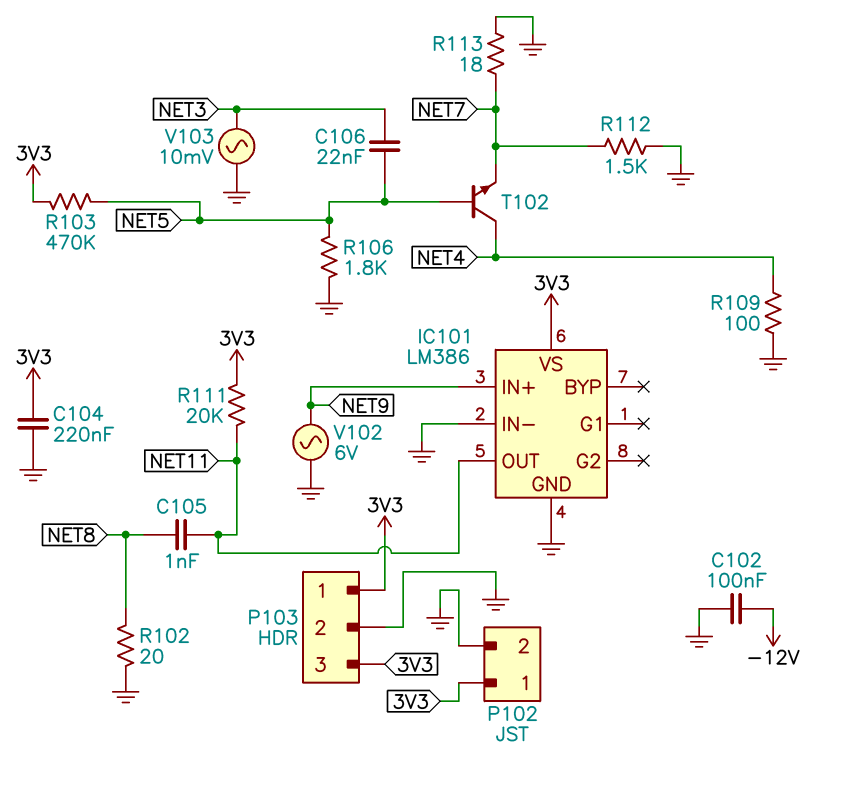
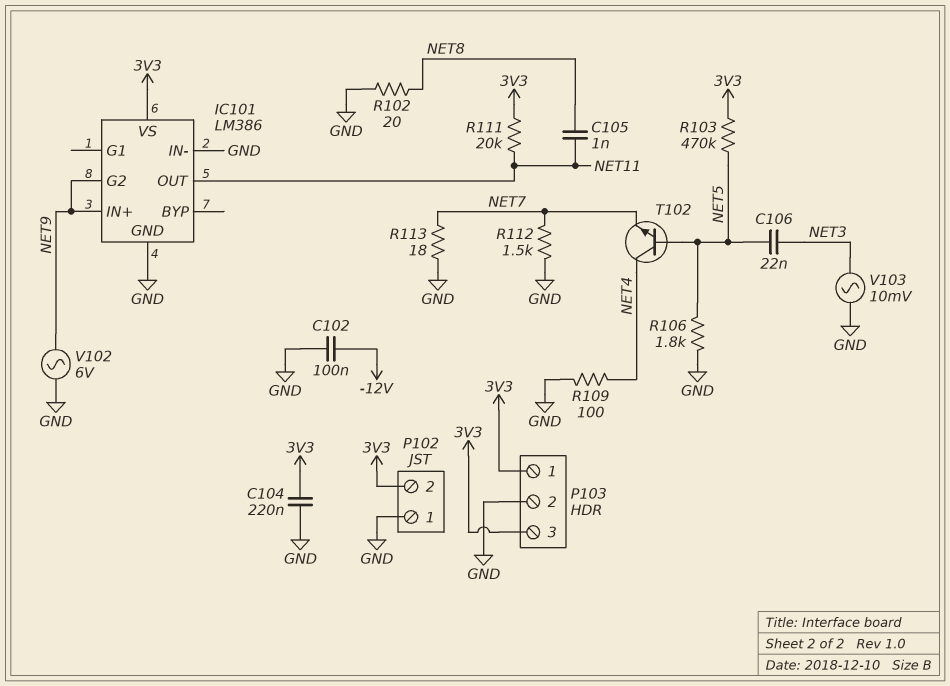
IC101 pin G2: none -> NET9
P102 pin 1: 3V3 -> GND
P102 pin 2: GND -> 3V3

